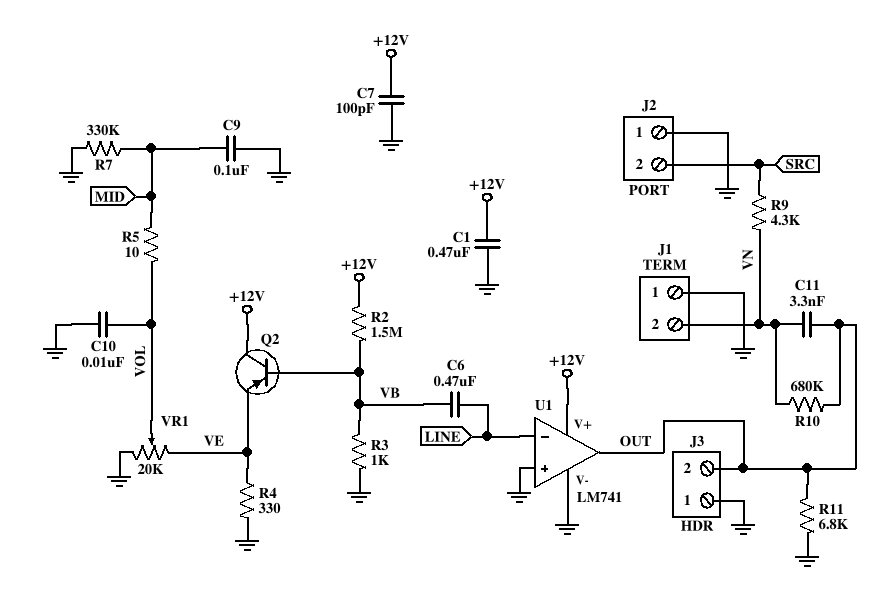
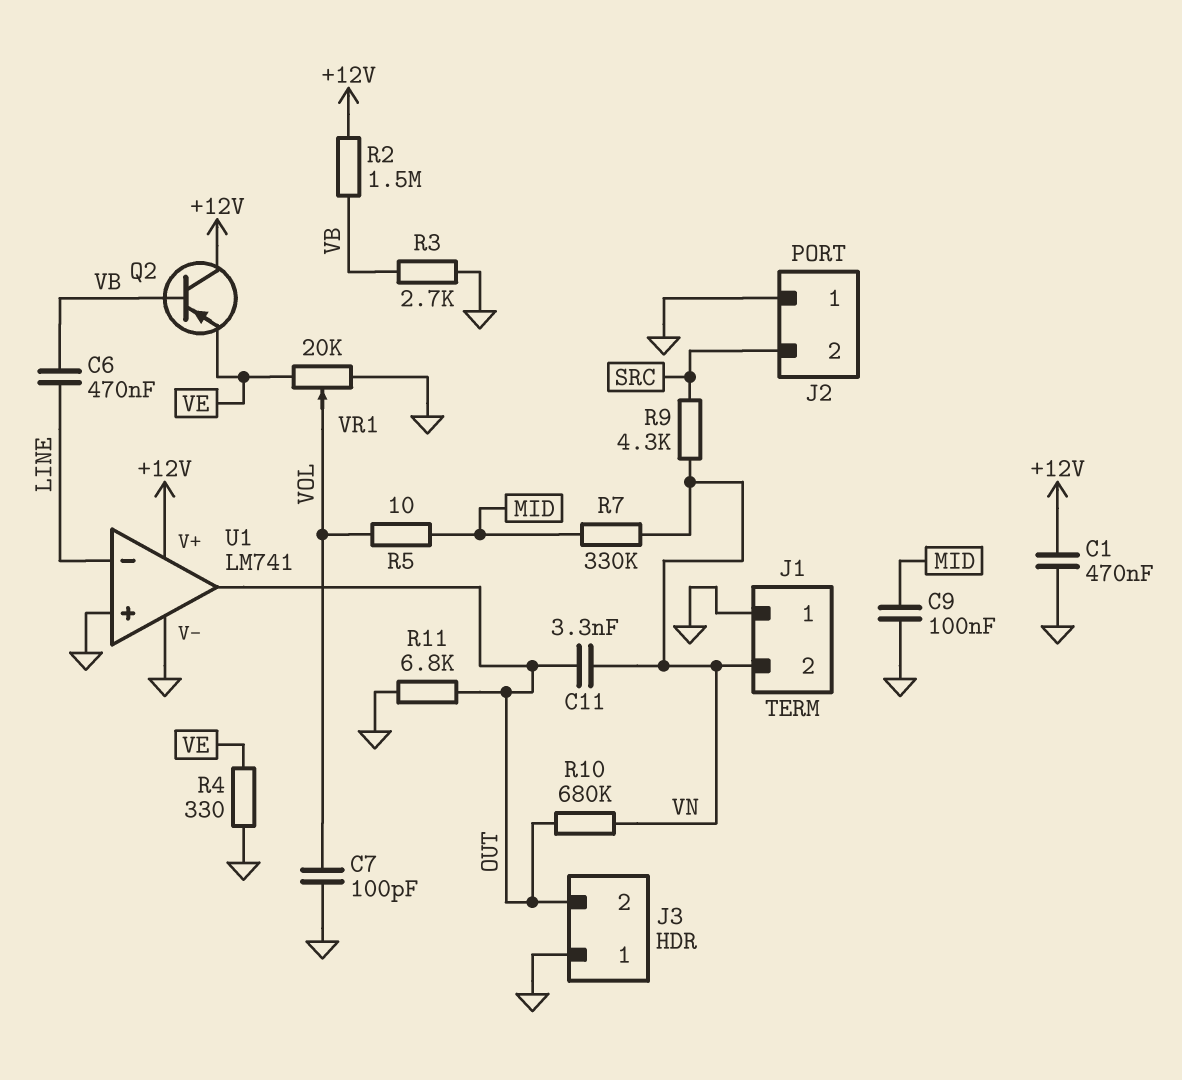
C7: 100pF (+12V, GND) -> 100pF (GND, VOL)
C10: 10nF (GND, VOL) -> none
R3: 1k (GND, VB) -> 2.7k (GND, VB)
R7: 330k (GND, MID) -> 330k (MID, VN)

